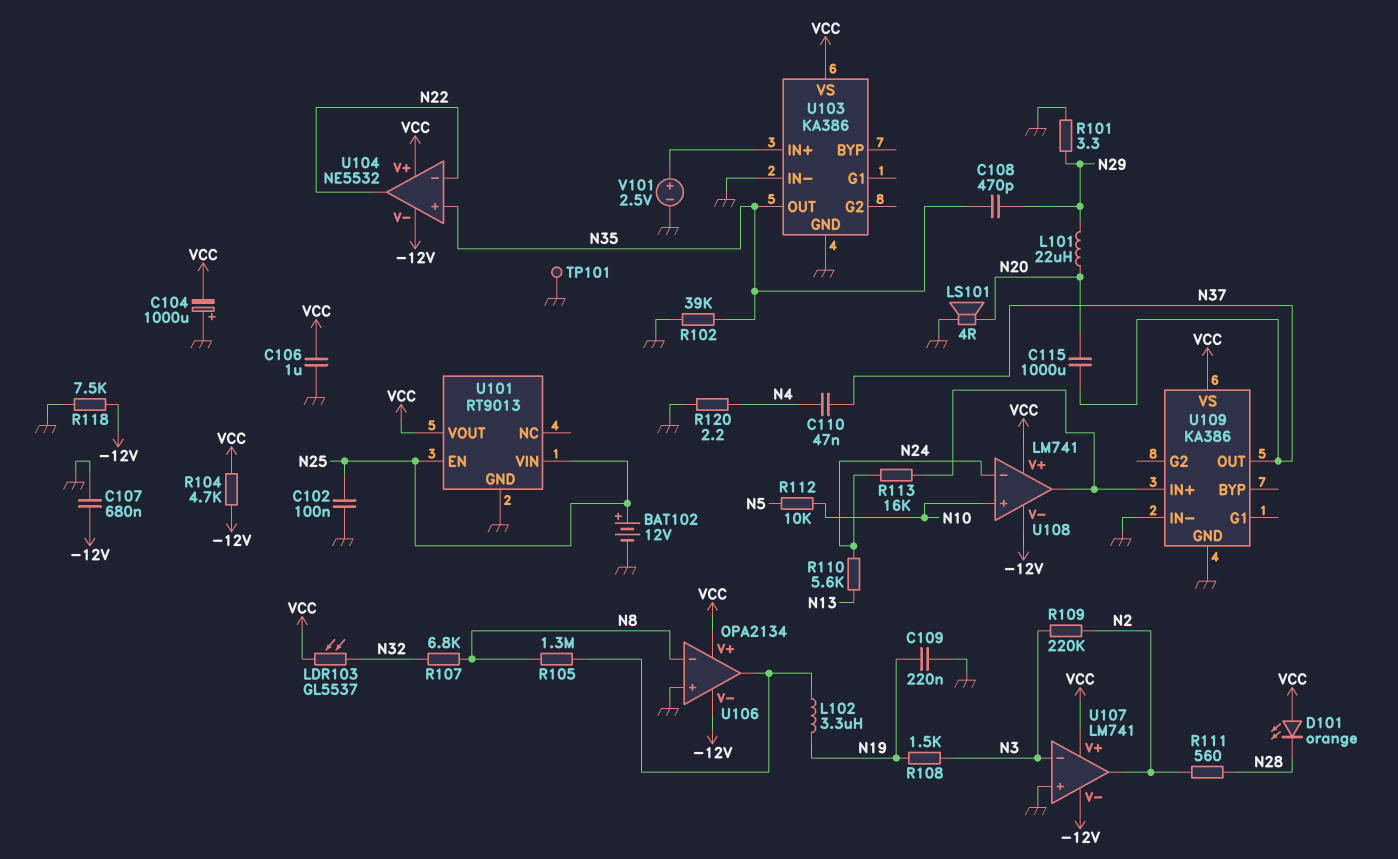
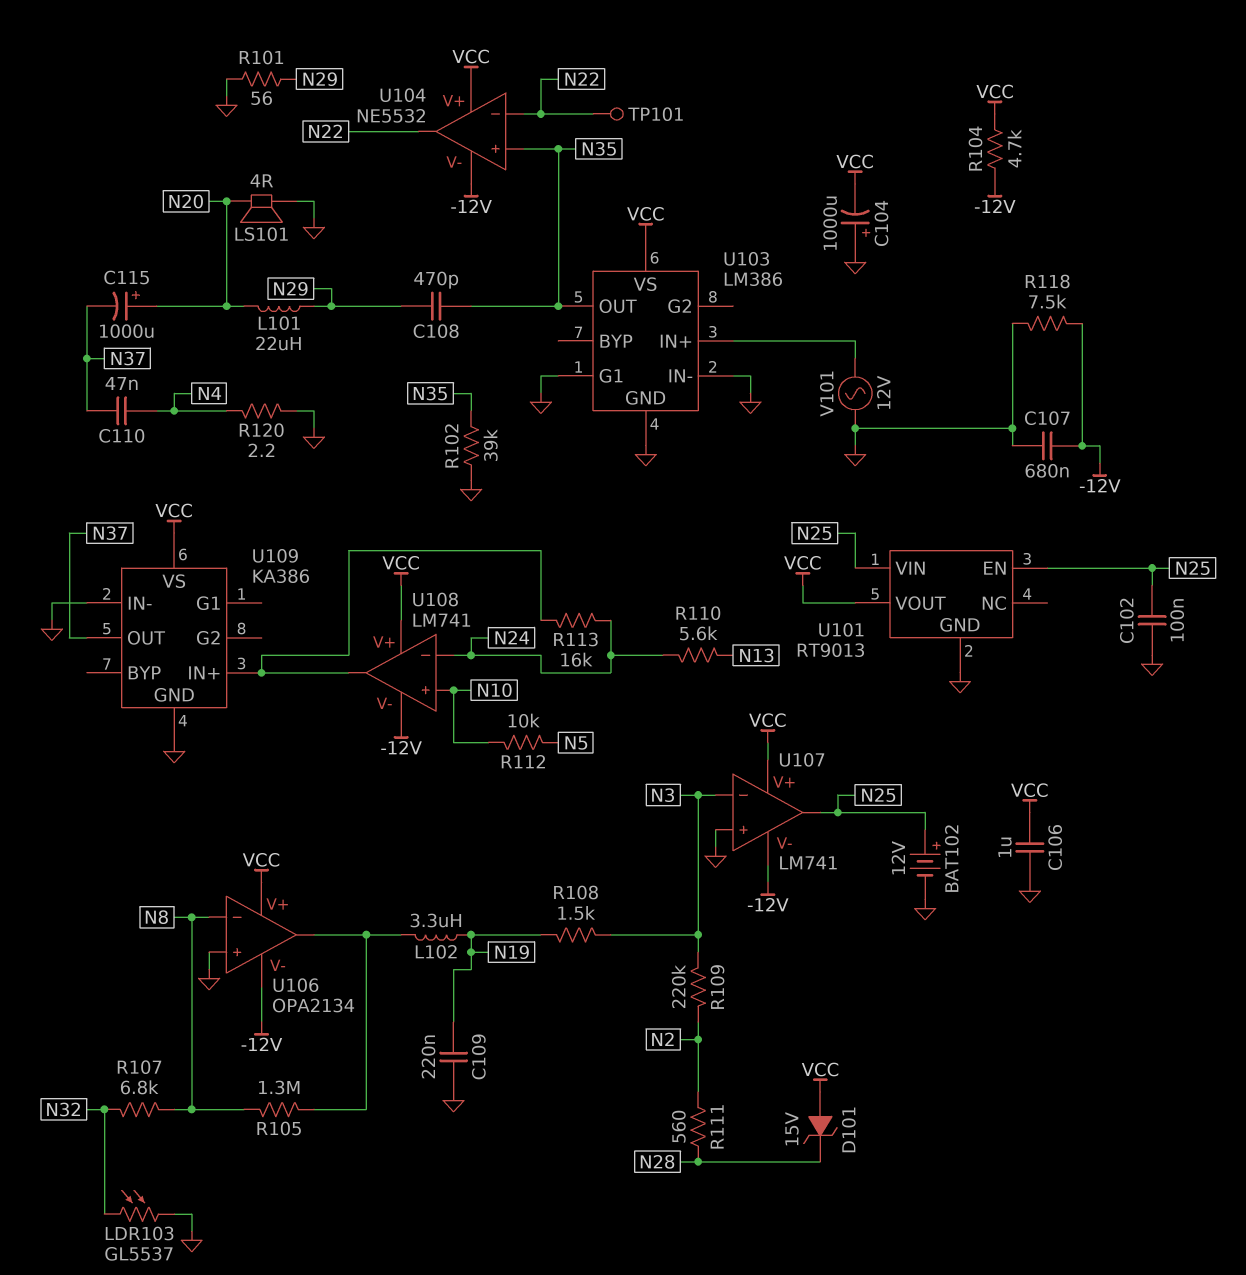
C115: 1000uF (N20, N37) -> 1000uF (plus N20, minus N37)
D101: LED orange (A VCC, K N28) -> zener 15V (A VCC, K N28)
LDR103: GL5537 (N32, VCC) -> GL5537 (GND, N32)
R101: 3.3 (GND, N29) -> 56 (GND, N29)
TP101: test point (GND) -> test point (N22)
U103: KA386 -> LM386
U103 pin G1: none -> GND
U107 pin out: N2 -> N25
V101: 2.5V (plus U103/IN+, minus GND) -> AC 12V (GND, U103/IN+)

